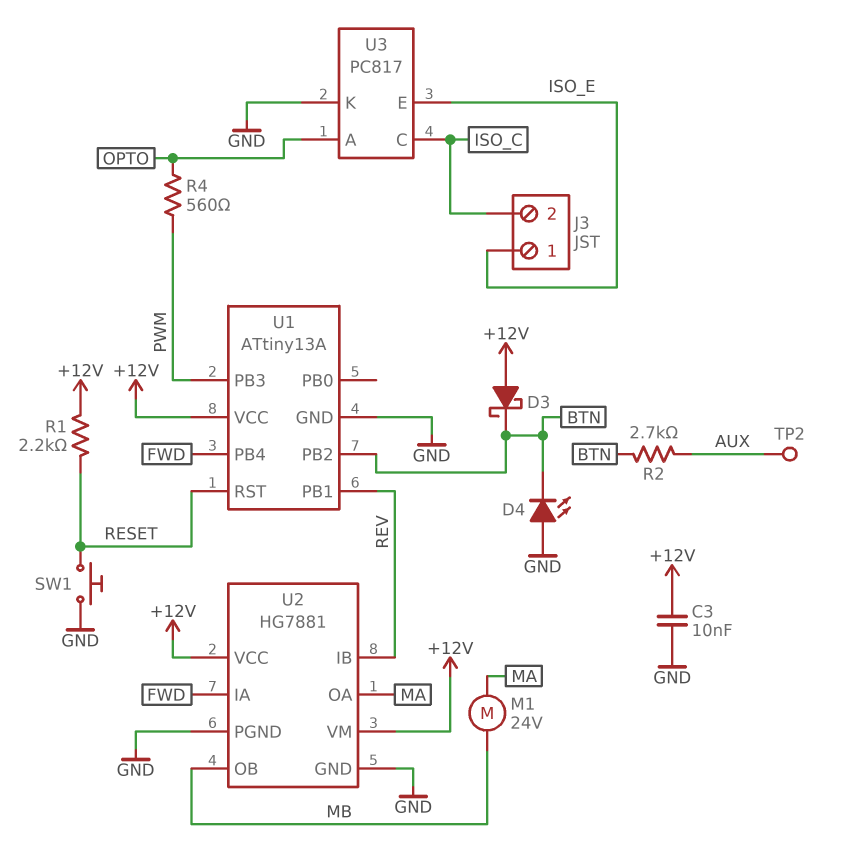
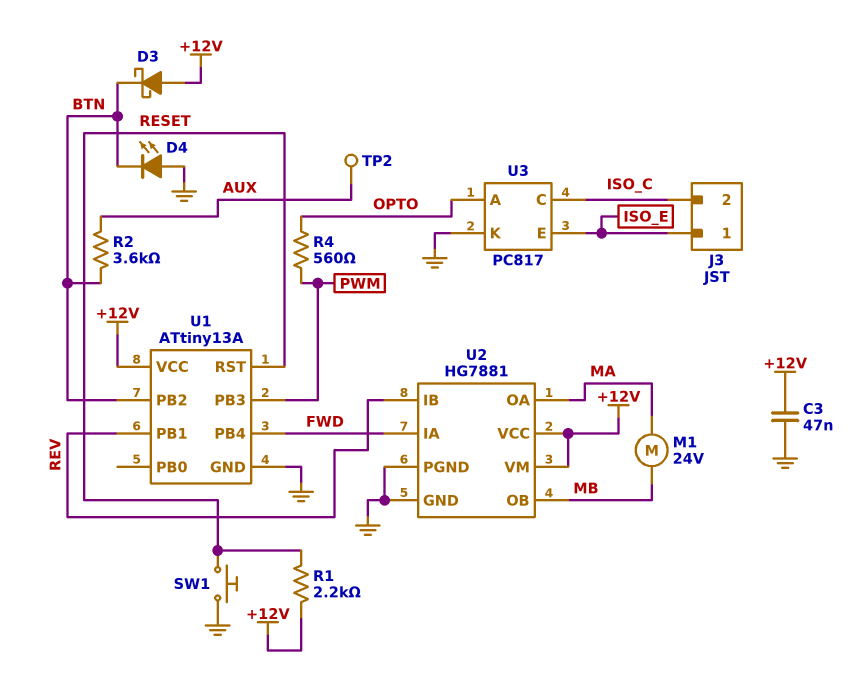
C3: 10nF (+12V, GND) -> 47nF (+12V, GND)
R2: 2.7k (AUX, BTN) -> 3.6k (AUX, BTN)

